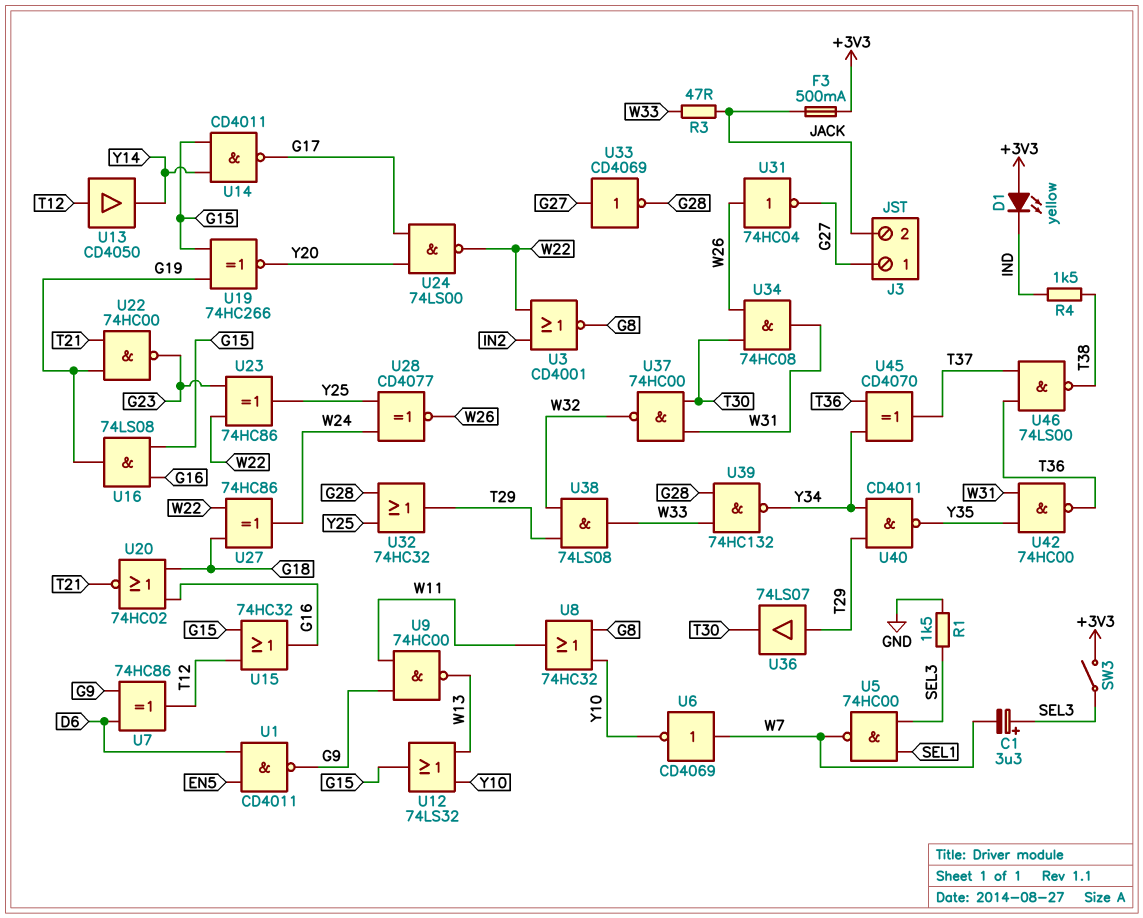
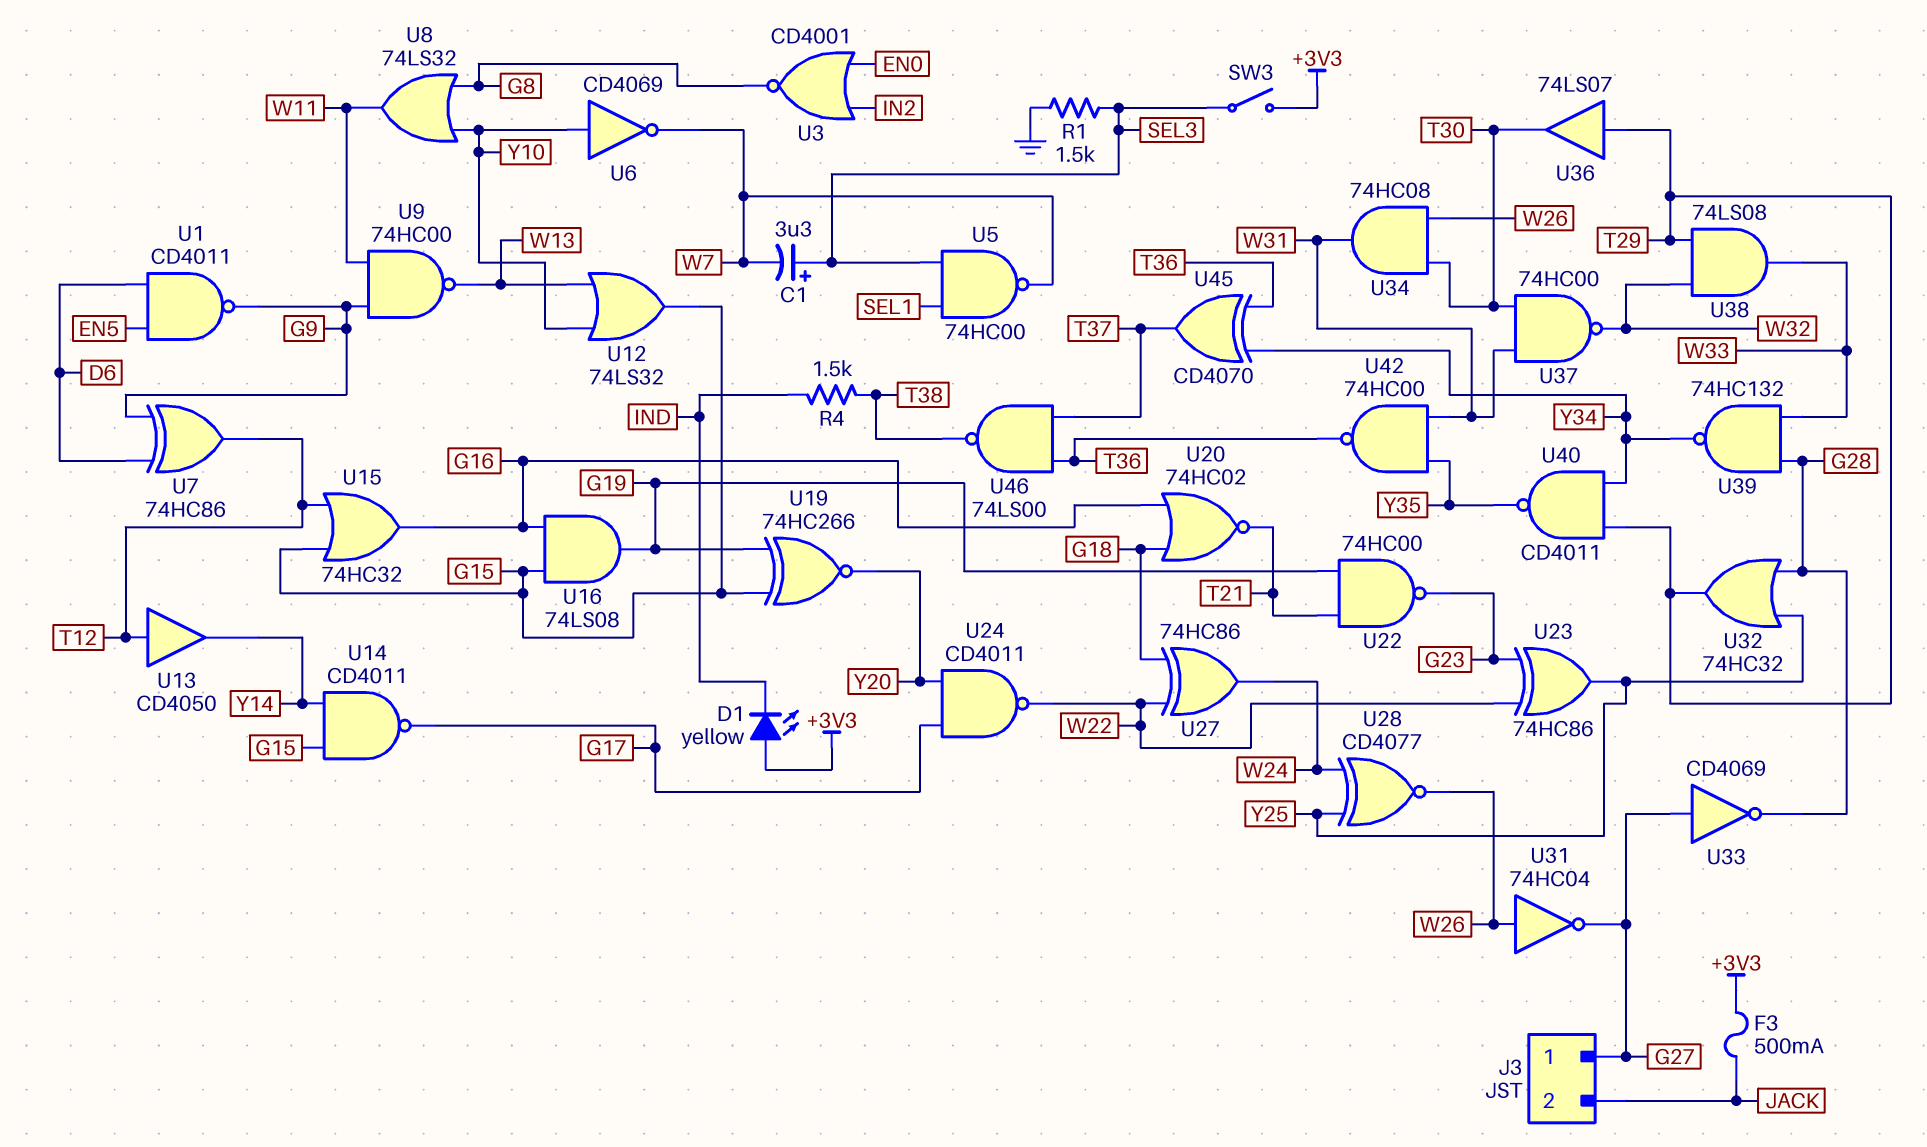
R3: 47 (JACK, W33) -> none
U3: NOR CD4001 (in IN2, in W22, out G8) -> NOR CD4001 (in EN0, in IN2, out G8)
U6: NOT CD4069 (in W7, out Y10) -> NOT CD4069 (in Y10, out W7)
U8: OR 74HC32 (in G8, in Y10, out W11) -> OR 74LS32 (in G8, in Y10, out W11)
U24: NAND 74LS00 (in G17, in Y20, out W22) -> NAND CD4011 (in G17, in Y20, out W22)

